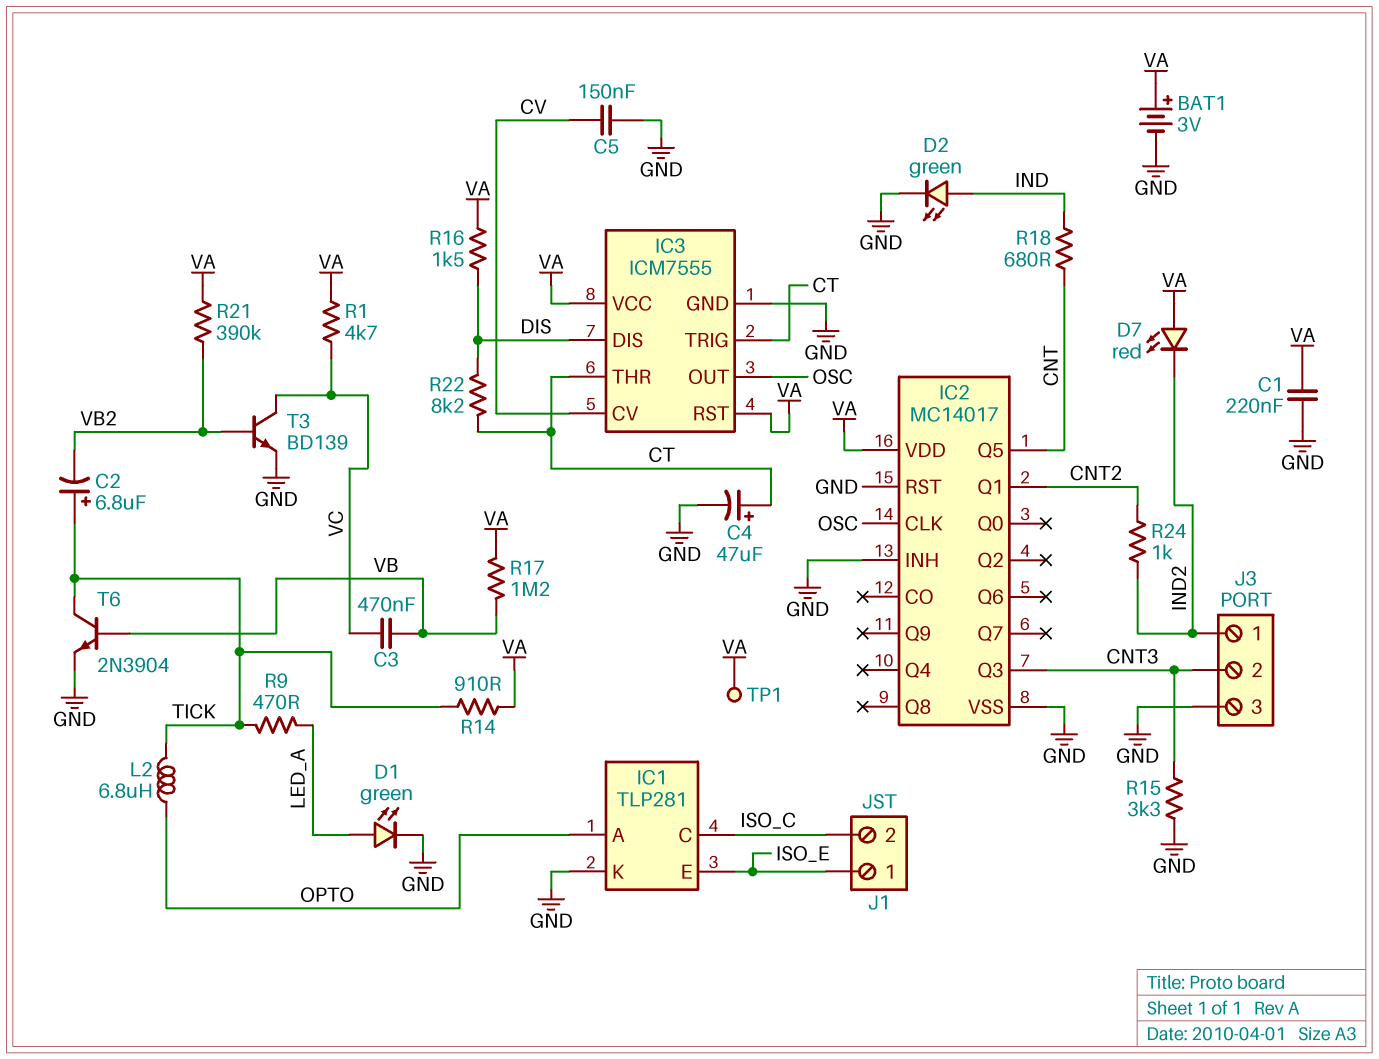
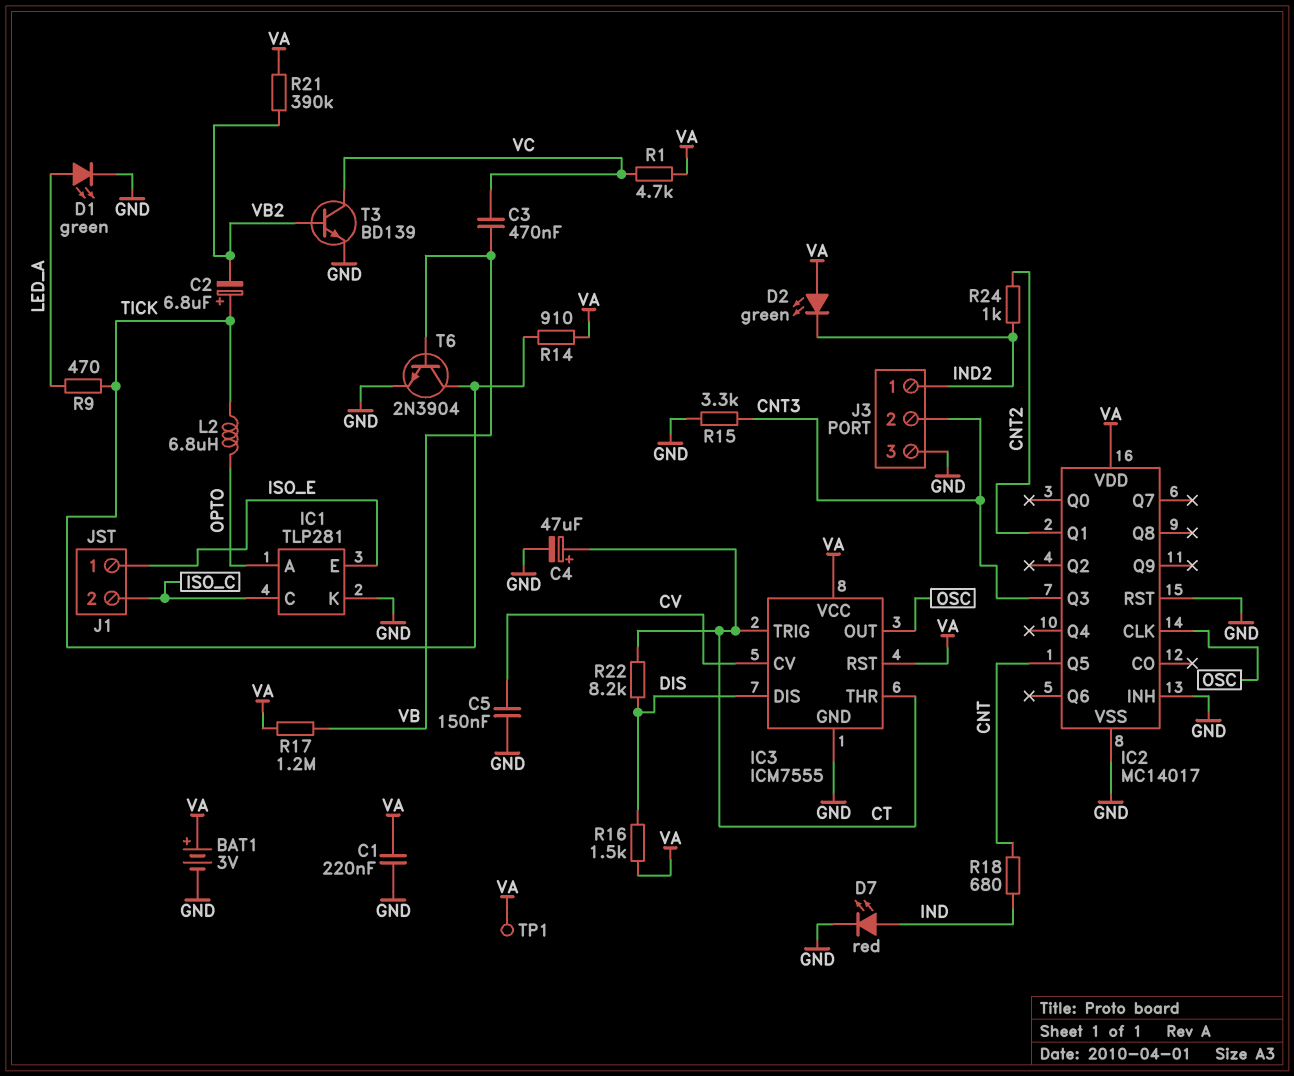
D2: LED green (A IND, K GND) -> LED green (A VA, K IND2)
D7: LED red (A VA, K IND2) -> LED red (A IND, K GND)

